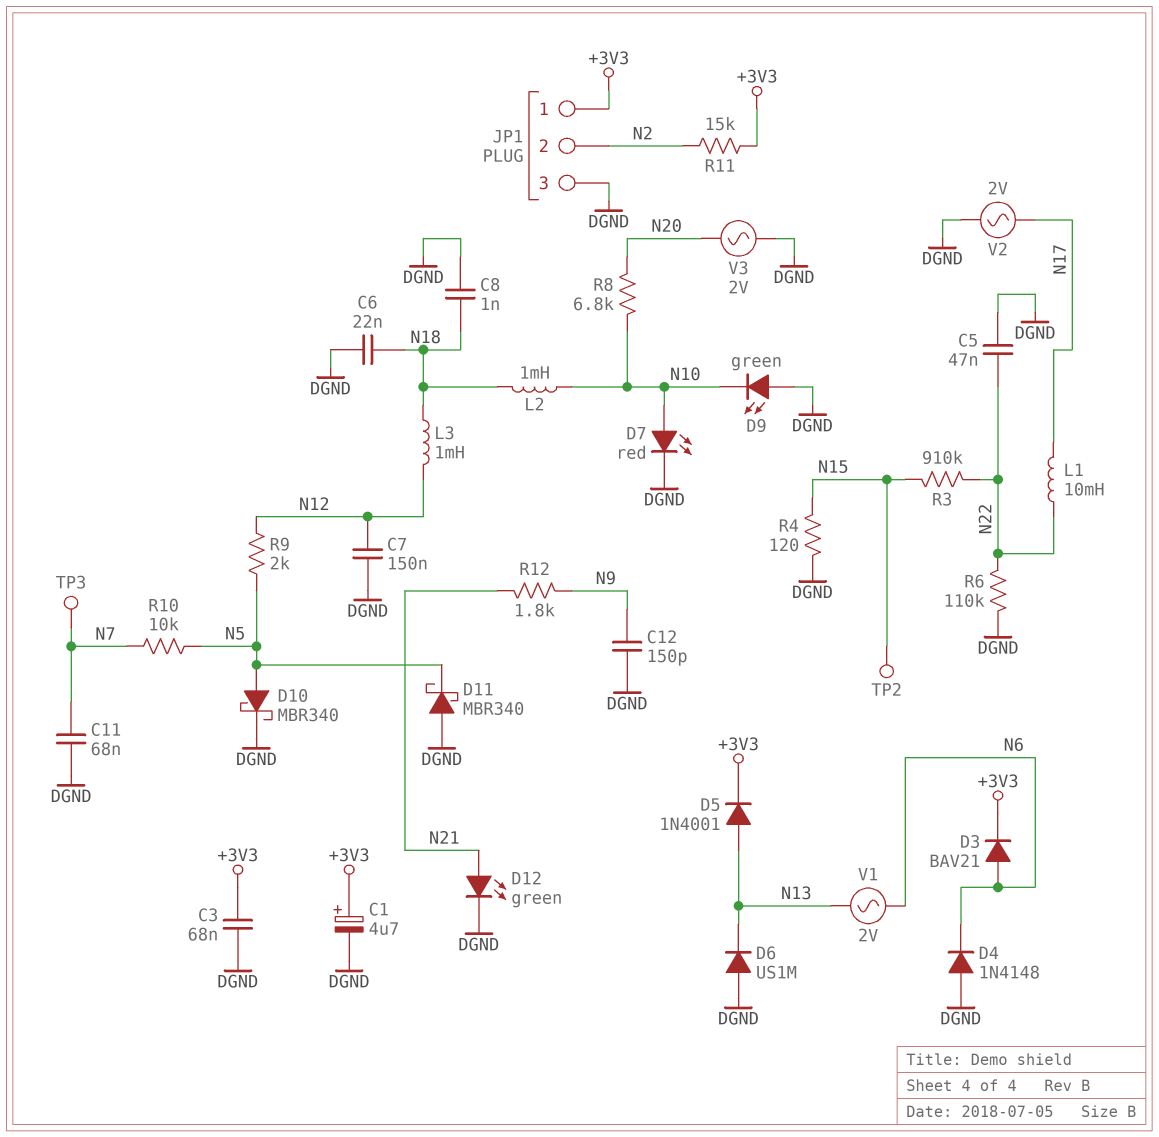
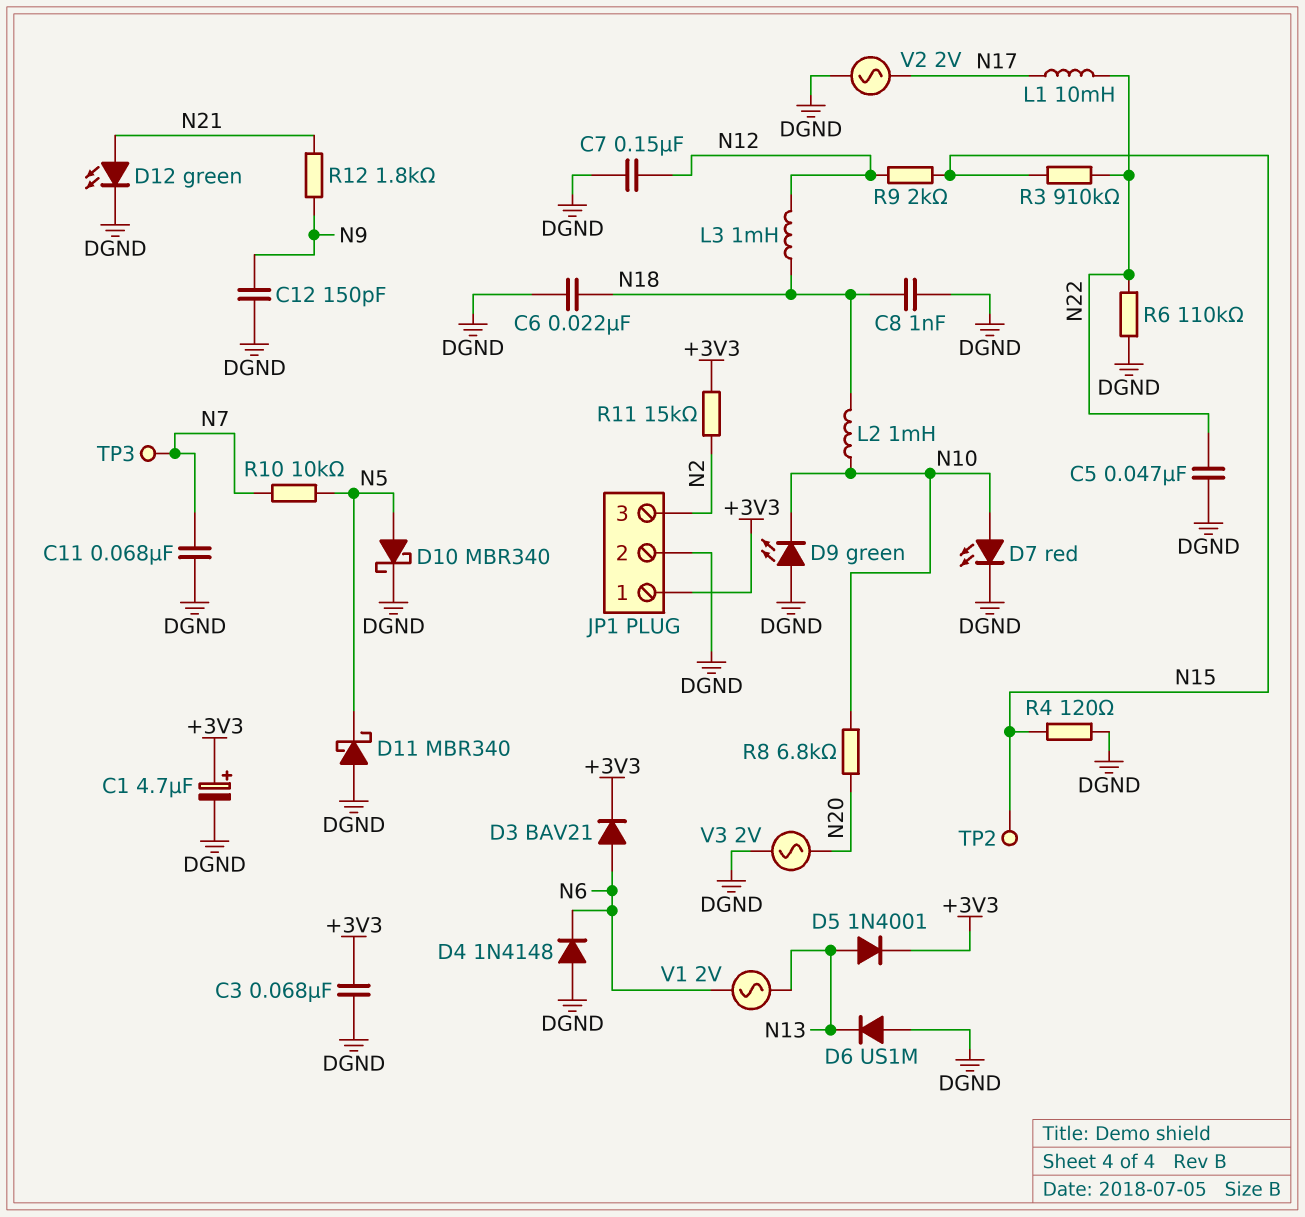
JP1 pin 2: N2 -> DGND
JP1 pin 3: DGND -> N2
R9: 2k (N5, N12) -> 2k (N12, N15)

